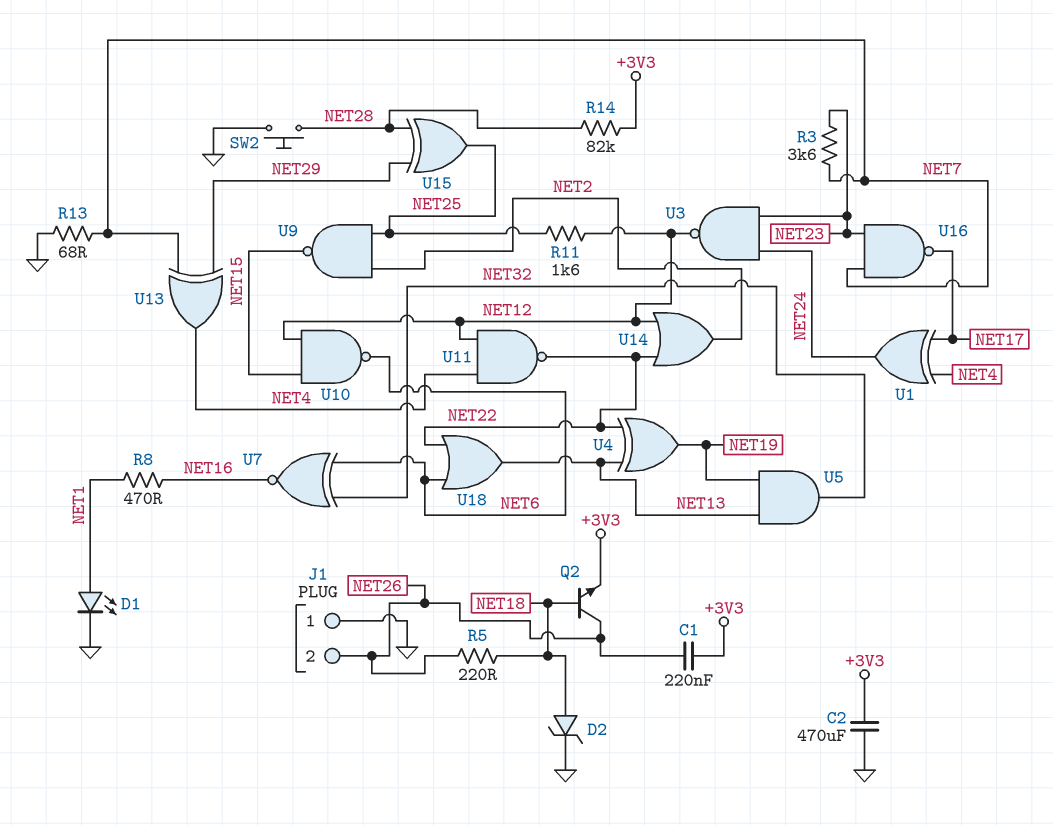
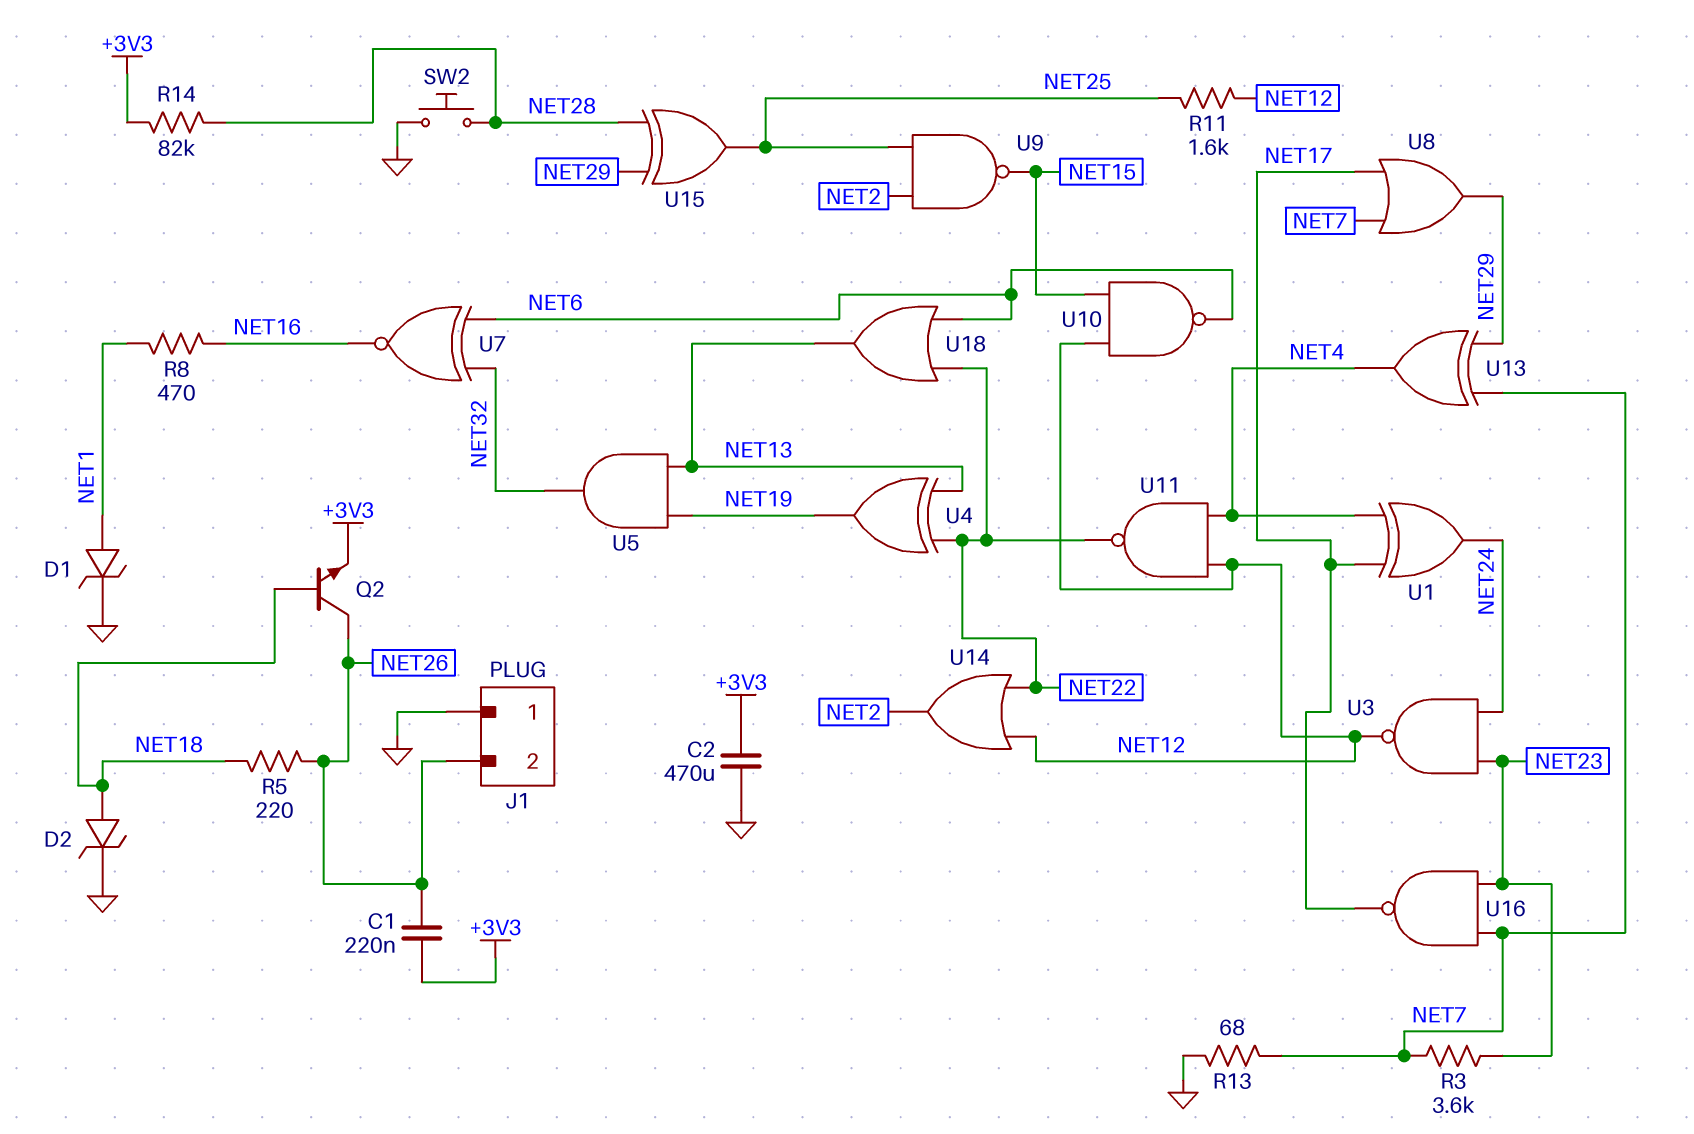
D1: LED (A NET1, K GND) -> zener (A NET1, K GND)
U8: none -> OR (in NET7, in NET17, out NET29)

